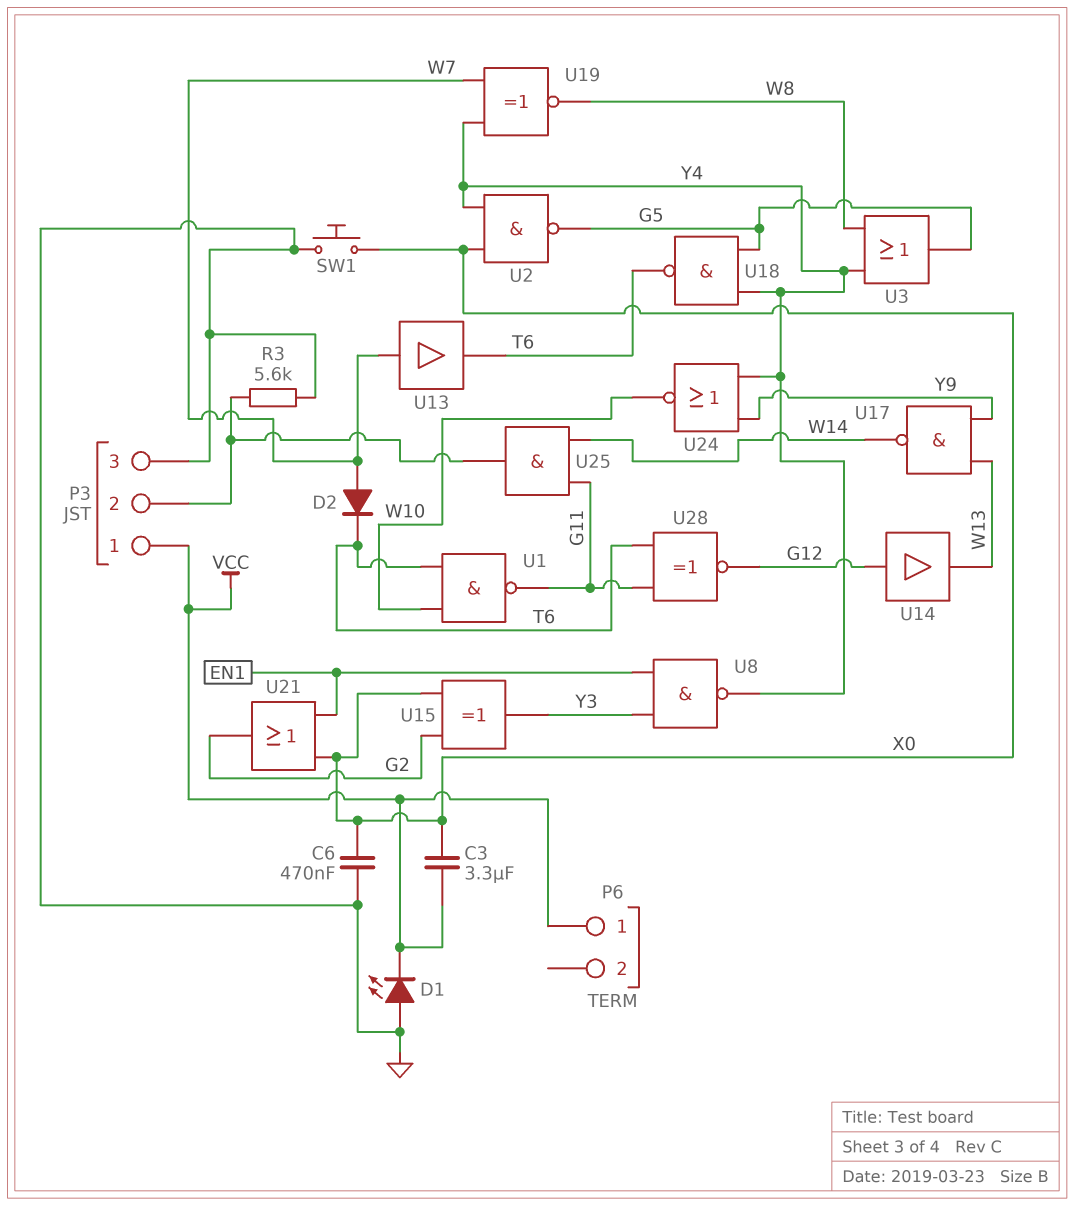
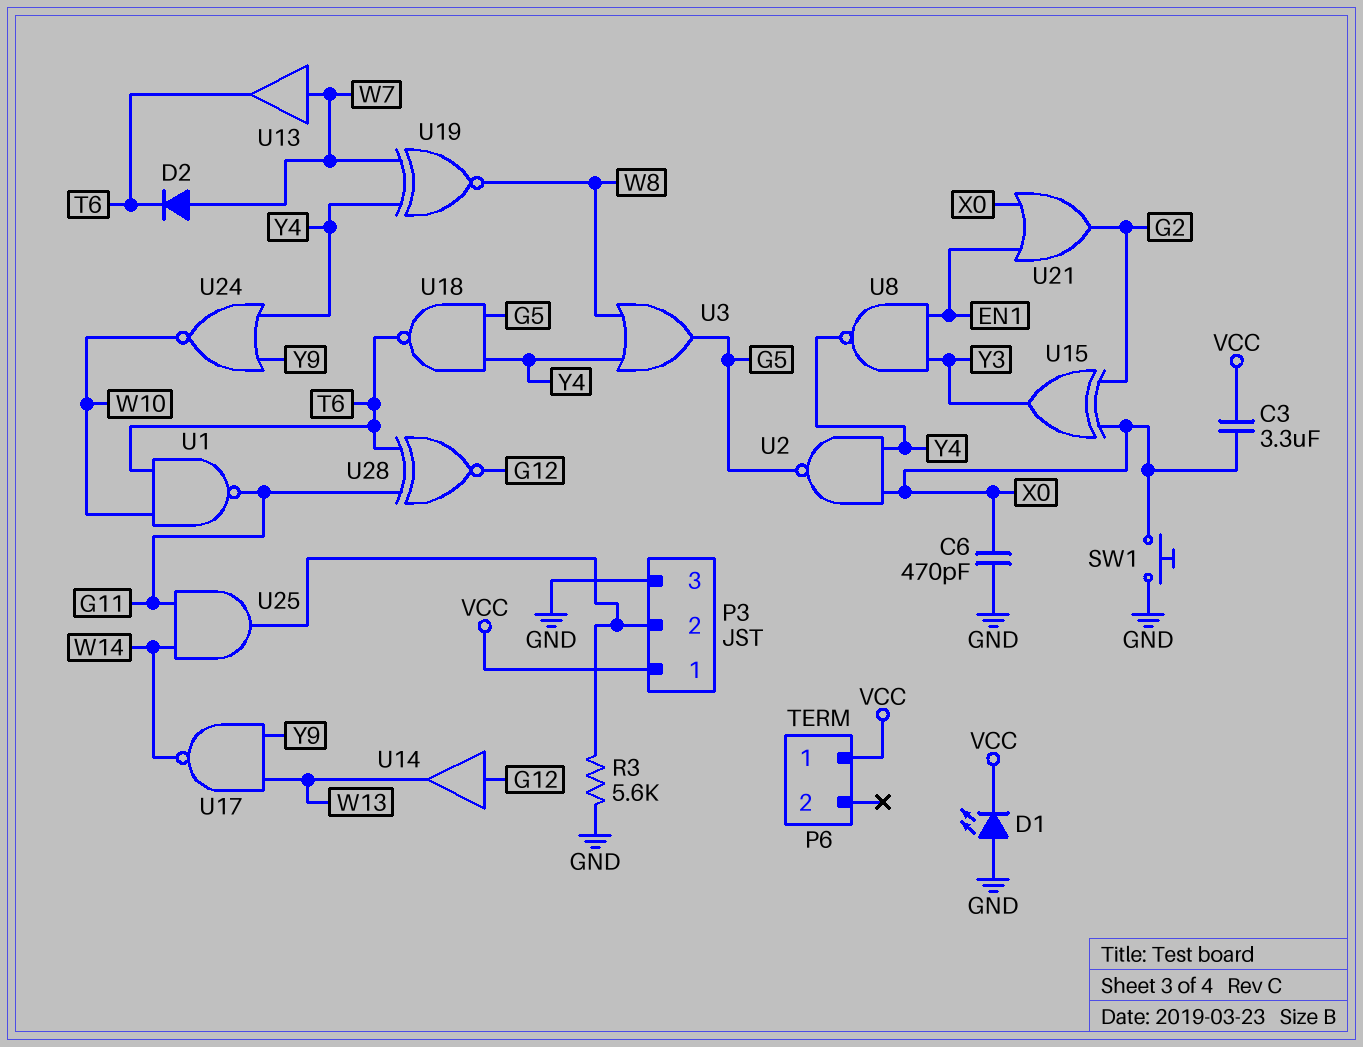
C6: 470nF (GND, X0) -> 470pF (GND, X0)

